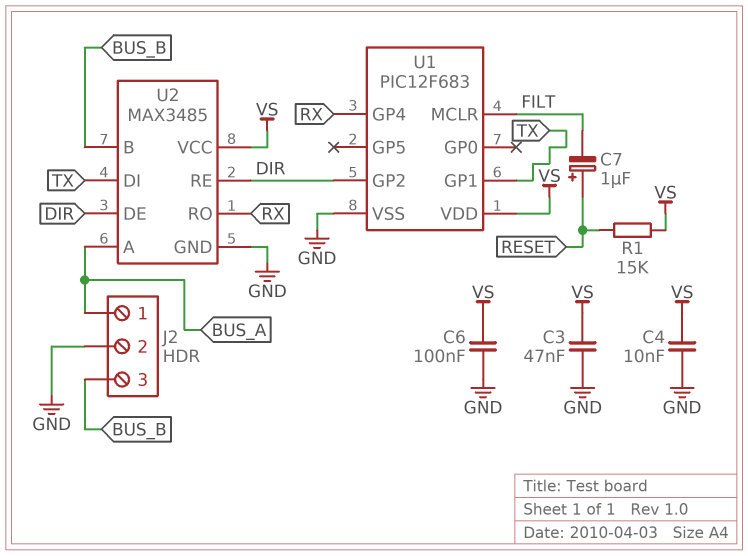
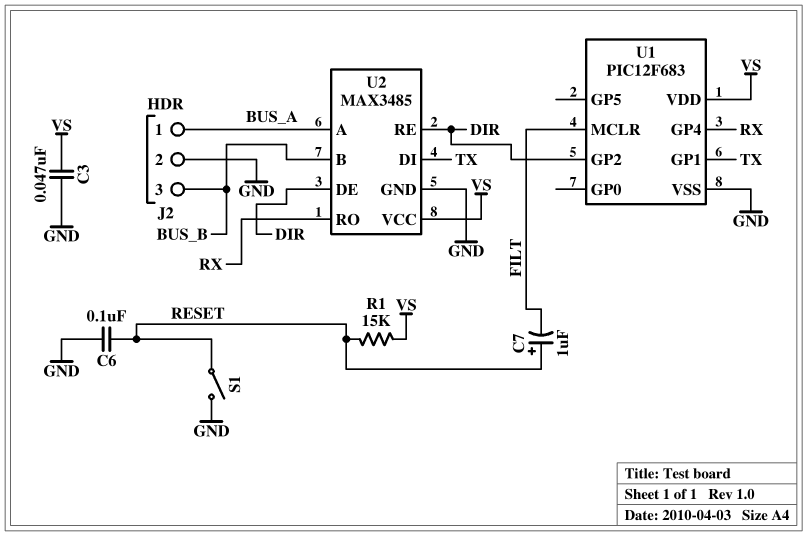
C4: 10nF (GND, VS) -> none
C6: 100nF (GND, VS) -> 100nF (GND, RESET)
S1: none -> switch (GND, RESET)

